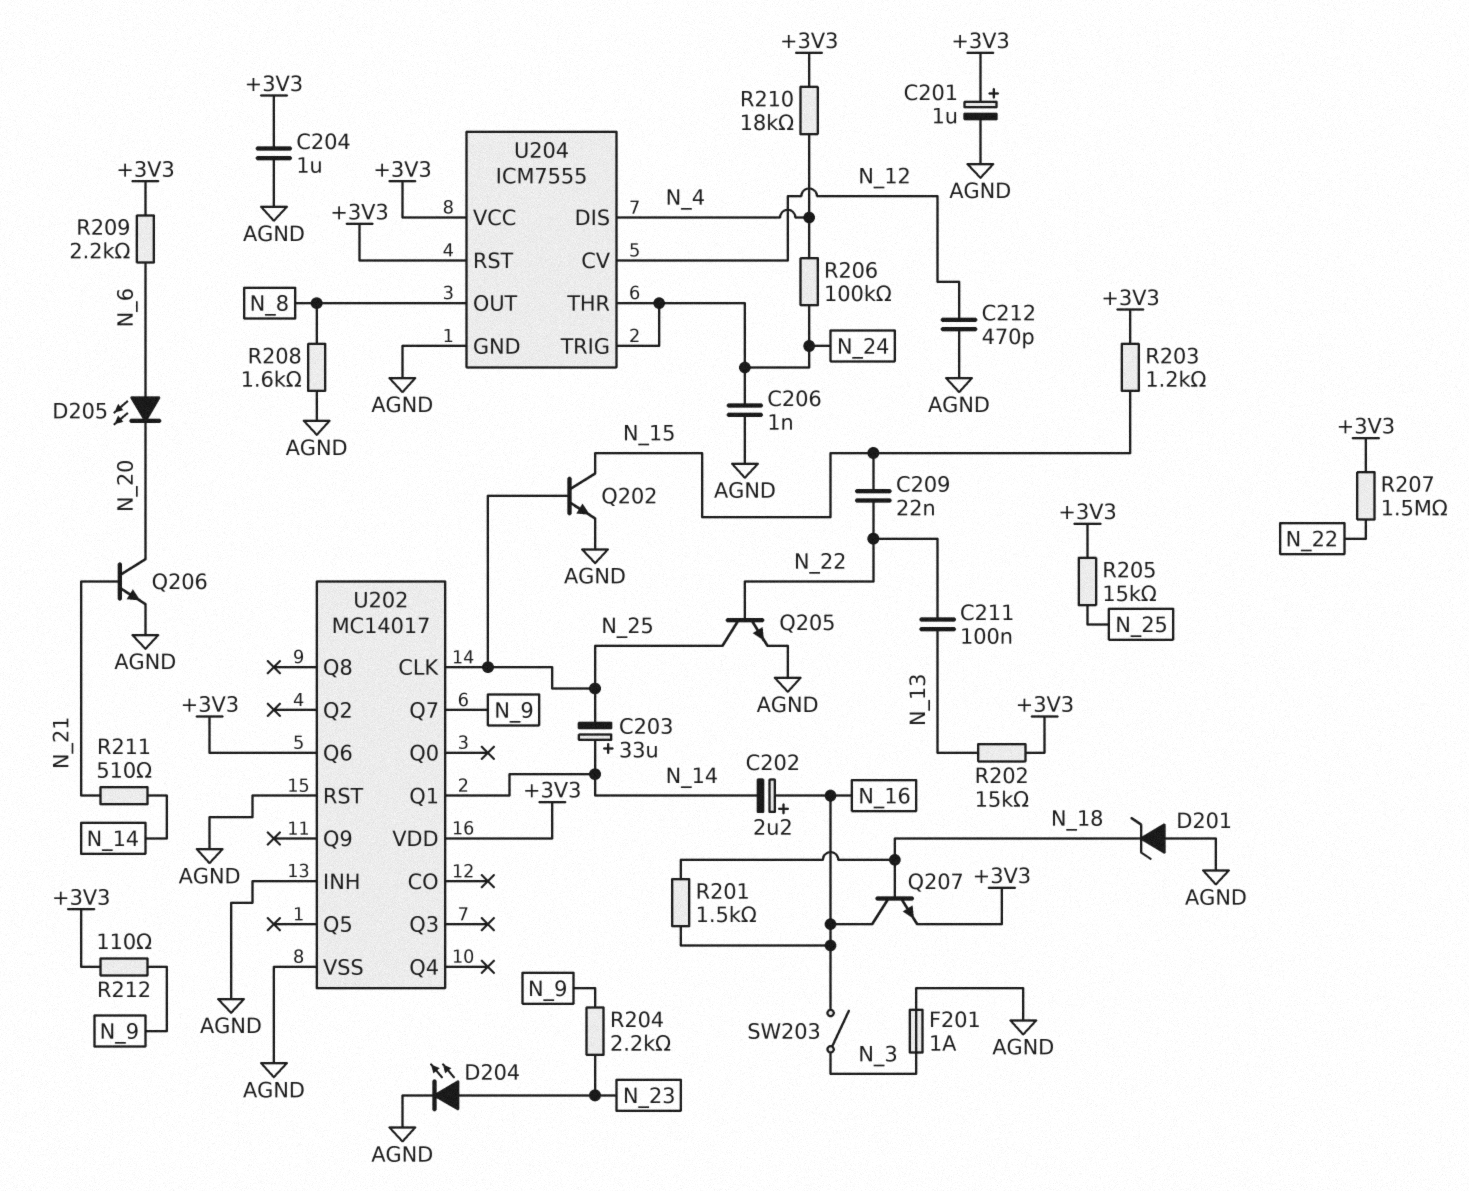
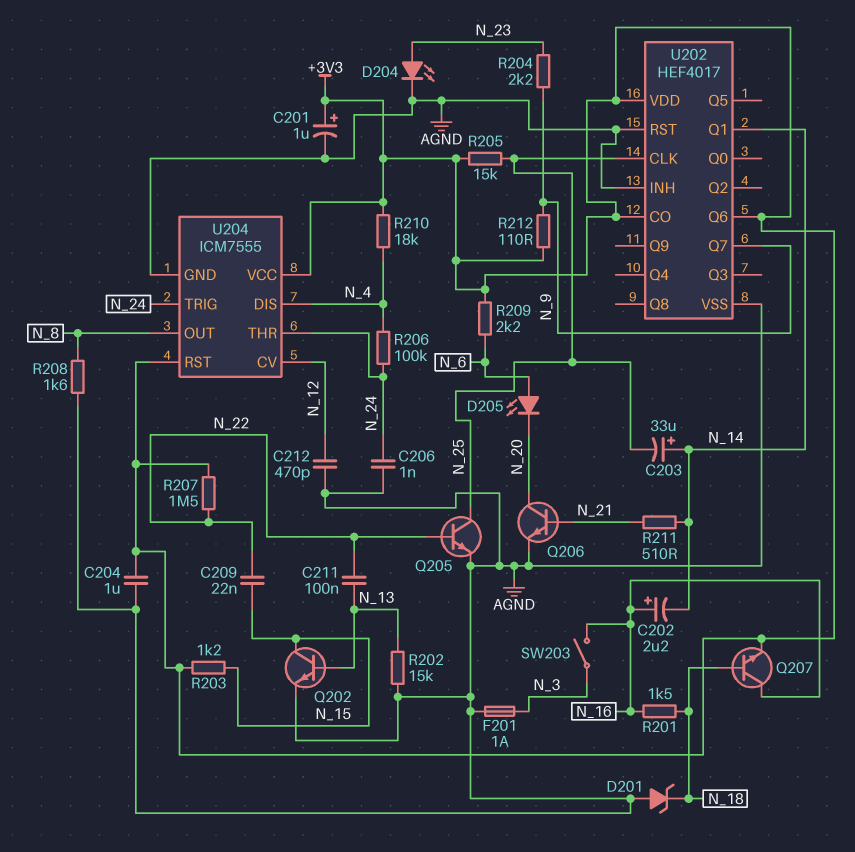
Q202: NPN (B N_25, C N_15, E AGND) -> NPN (B N_13, C N_15, E AGND)
R202: 15k (+3V3, N_13) -> 15k (AGND, N_13)
U202: MC14017 -> HEF4017
U202 pin CO: none -> +3V3

